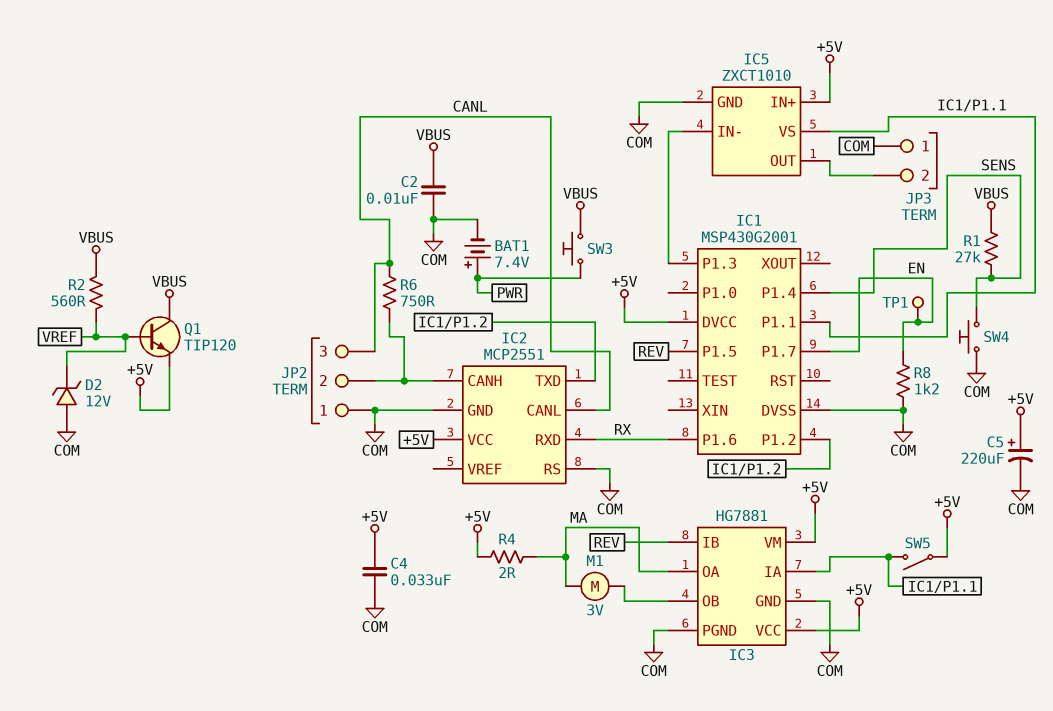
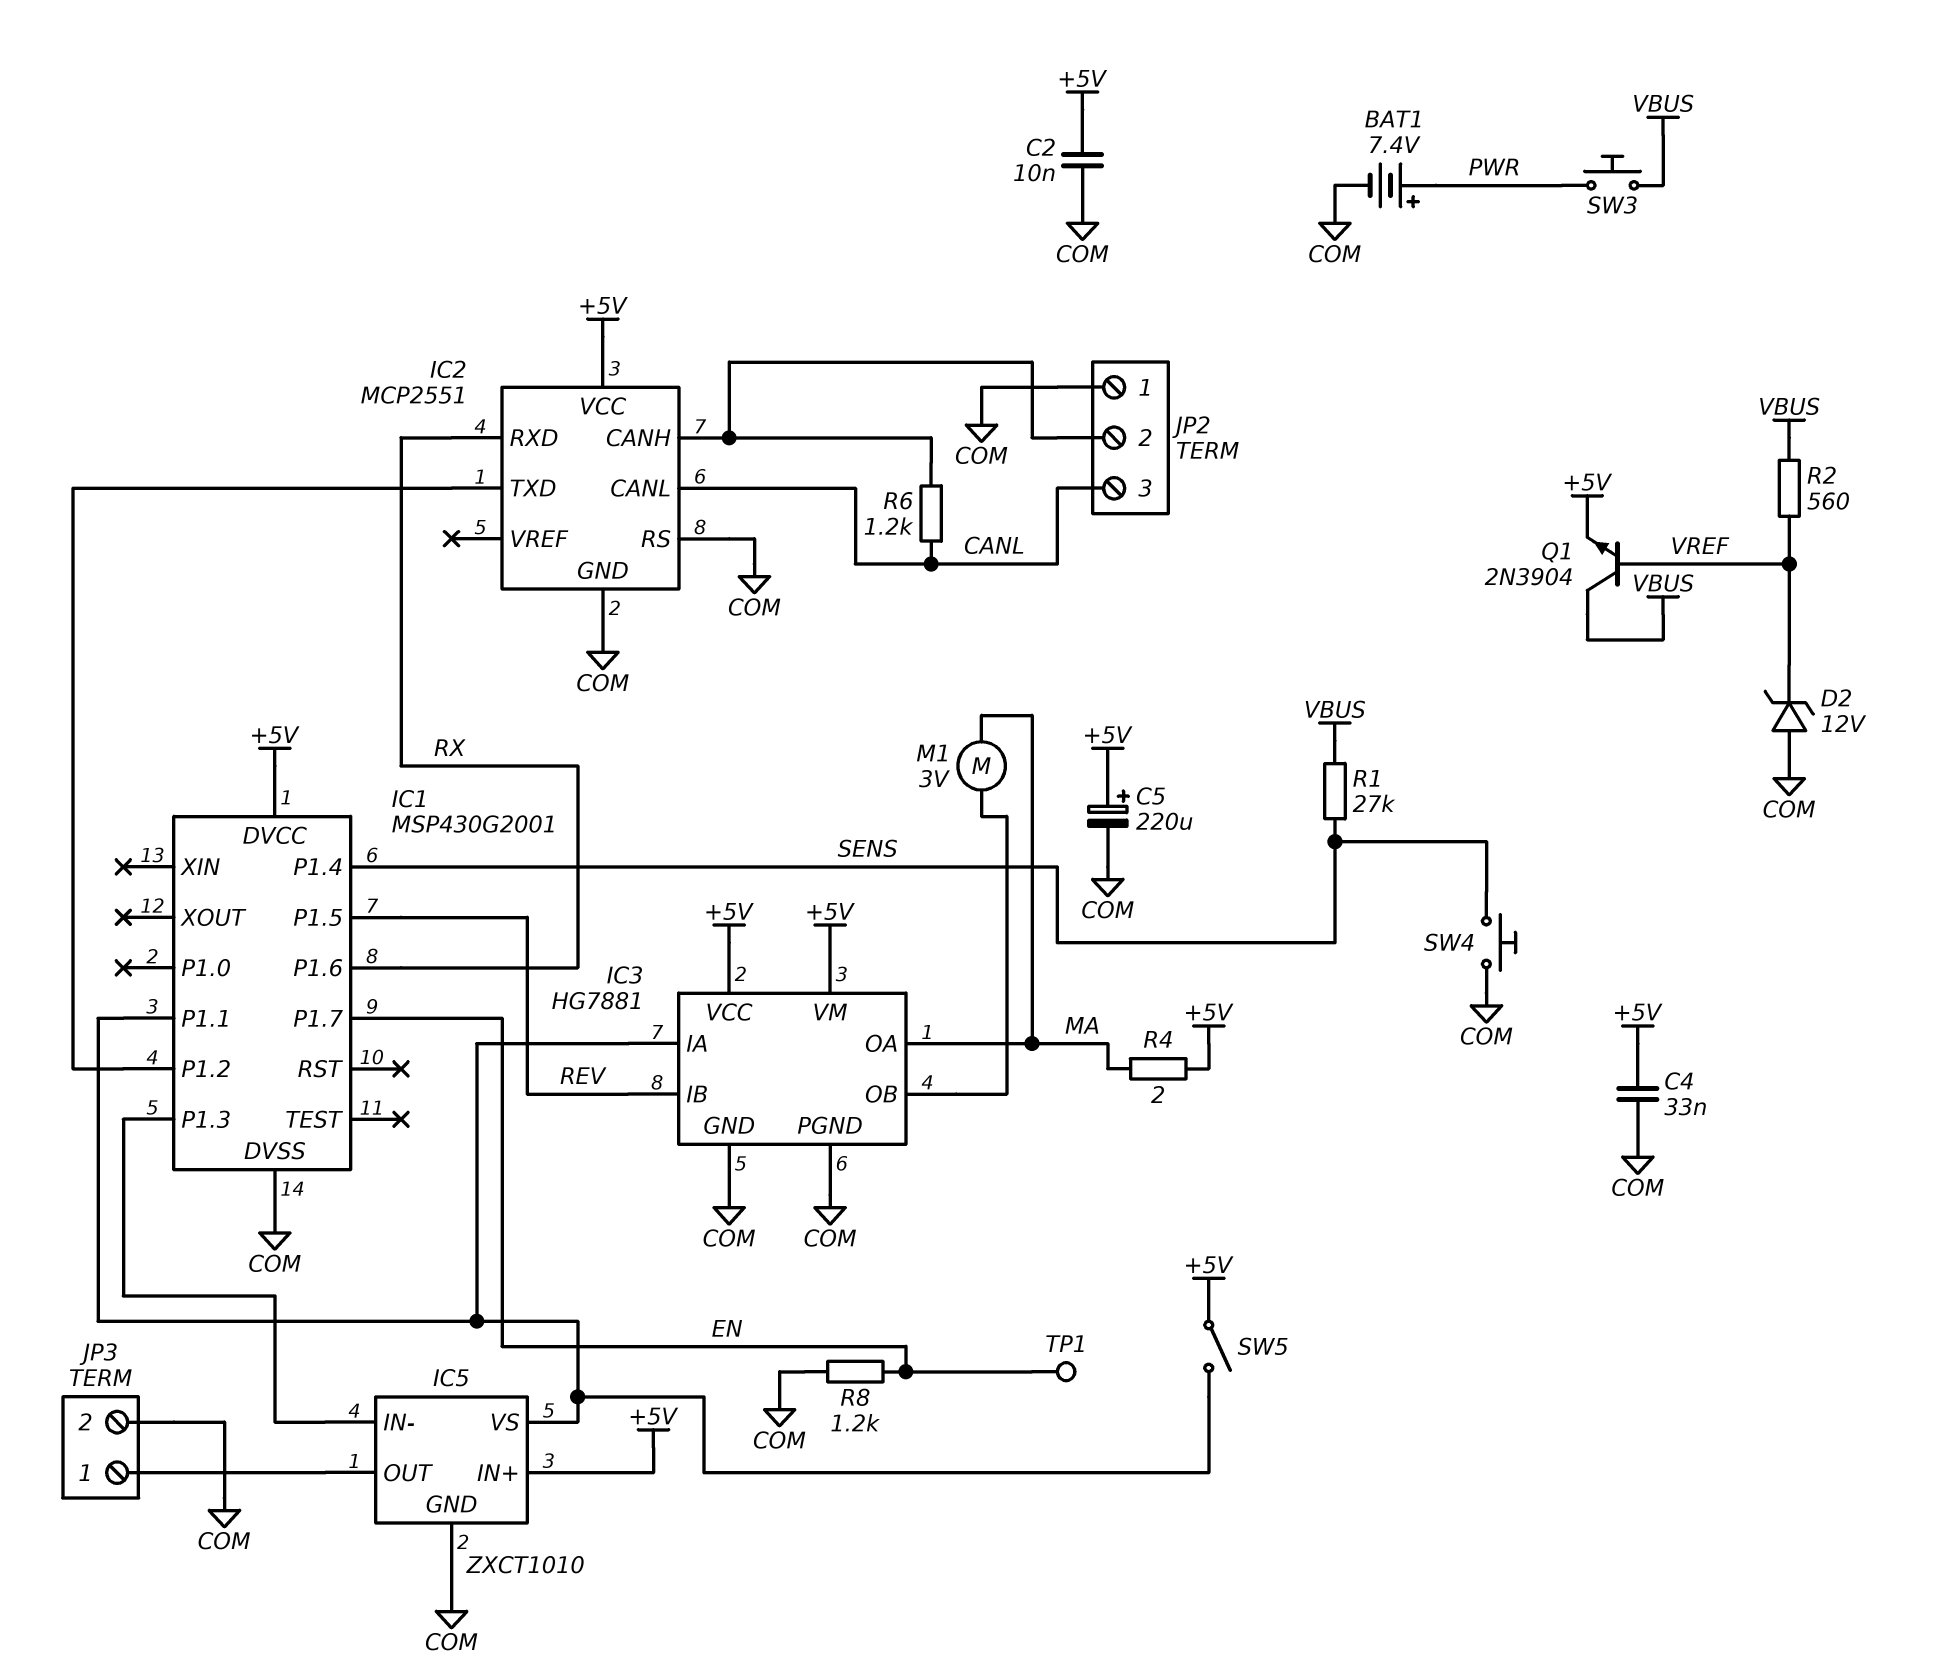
C2: 10nF (COM, VBUS) -> 10nF (+5V, COM)
JP3 pin 1: COM -> IC5/OUT
JP3 pin 2: IC5/OUT -> COM
Q1: NPN TIP120 (B VREF, C VBUS, E +5V) -> NPN 2N3904 (B VREF, C VBUS, E +5V)
R6: 750 (CANL, IC2/CANH) -> 1.2k (CANL, IC2/CANH)

